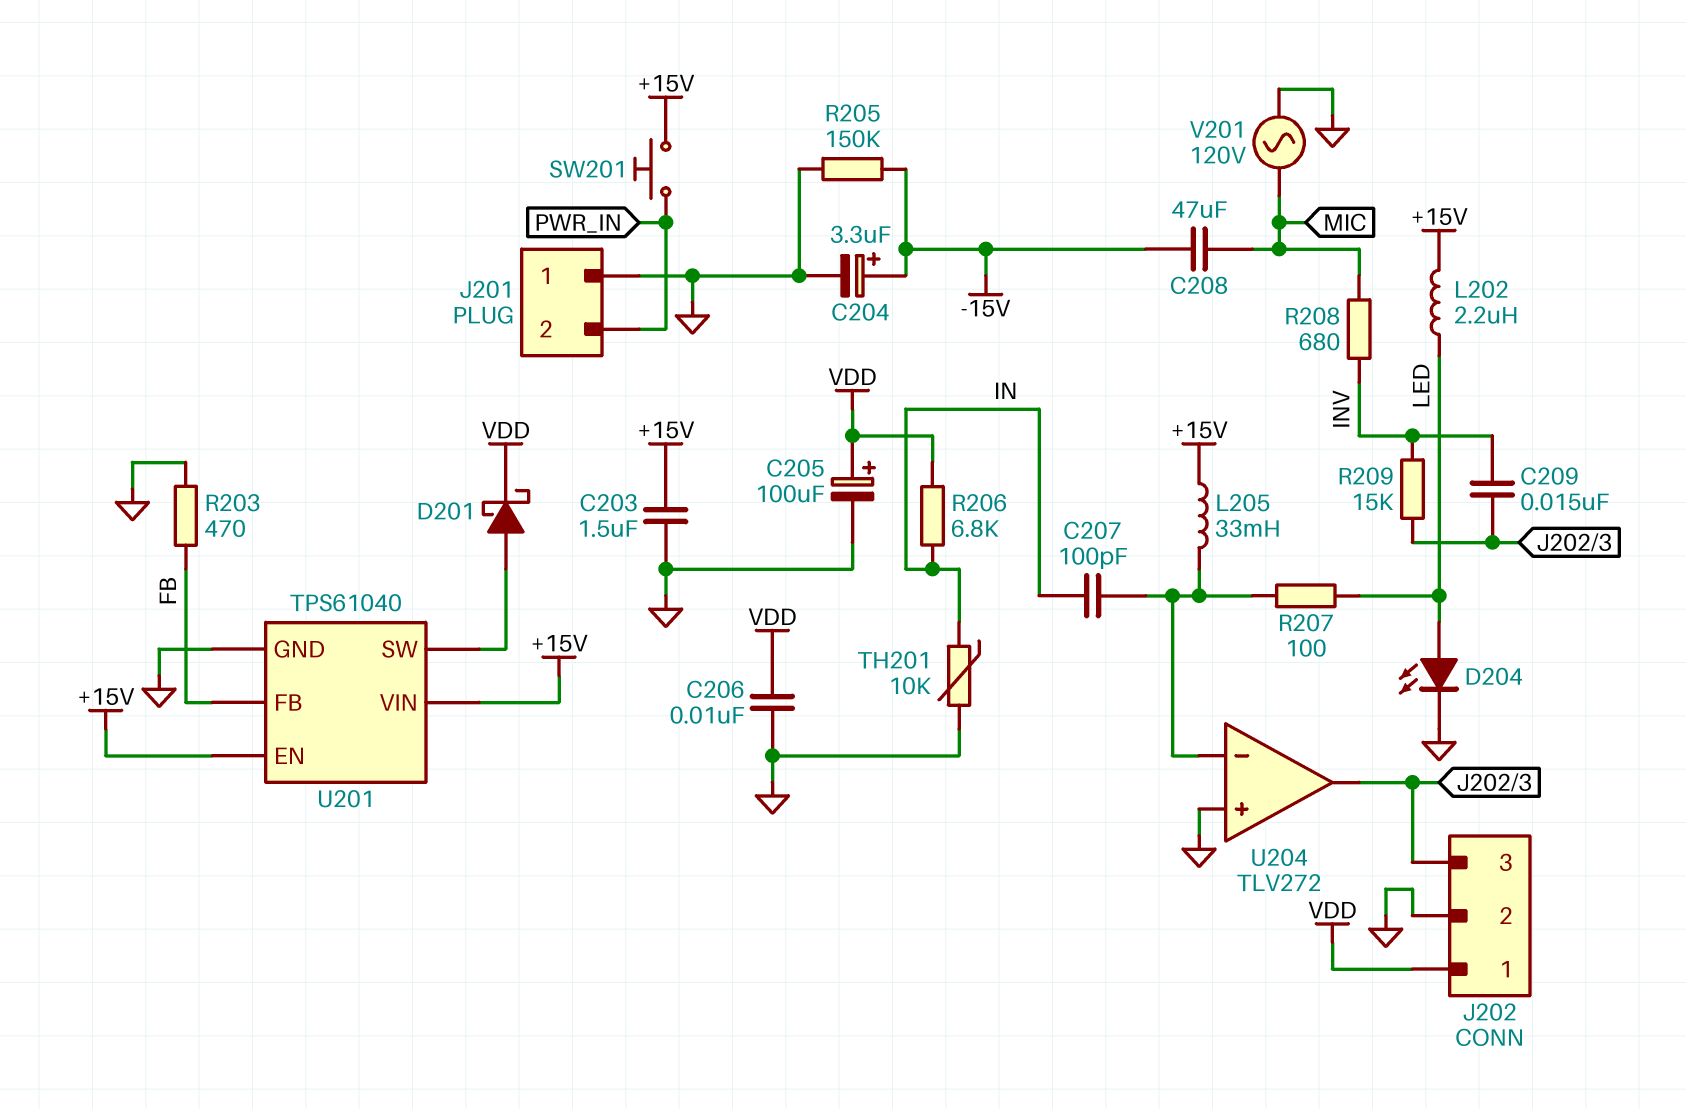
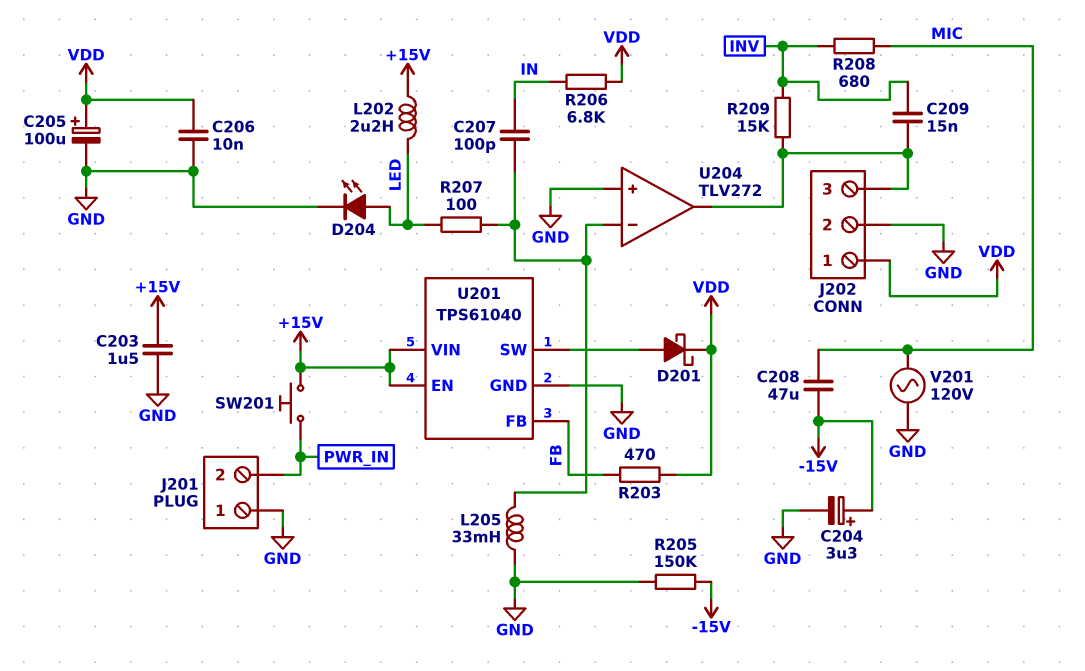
L205: 33mH (+15V, U204/in-) -> 33mH (GND, U204/in-)
R203: 470 (FB, GND) -> 470 (FB, VDD)
TH201: 10k (GND, IN) -> none

